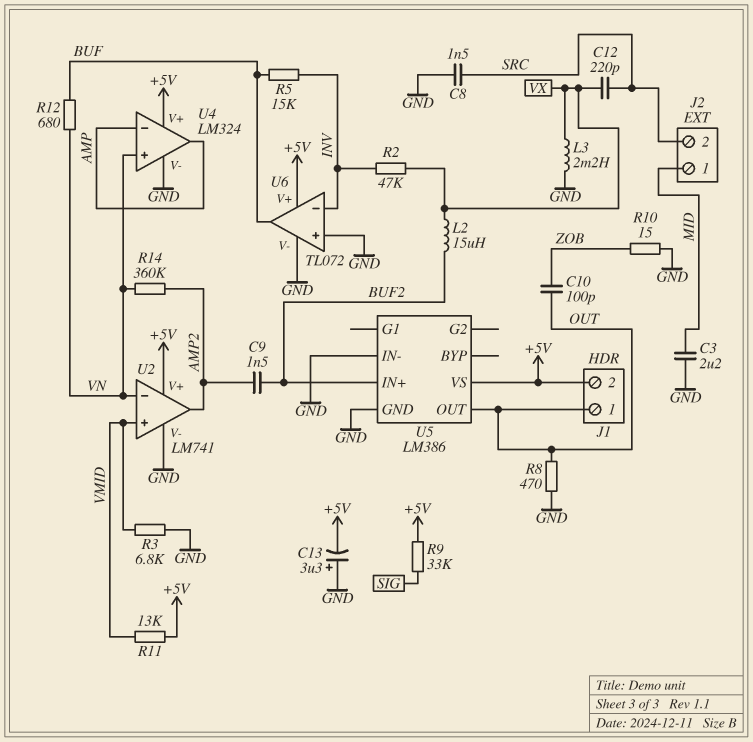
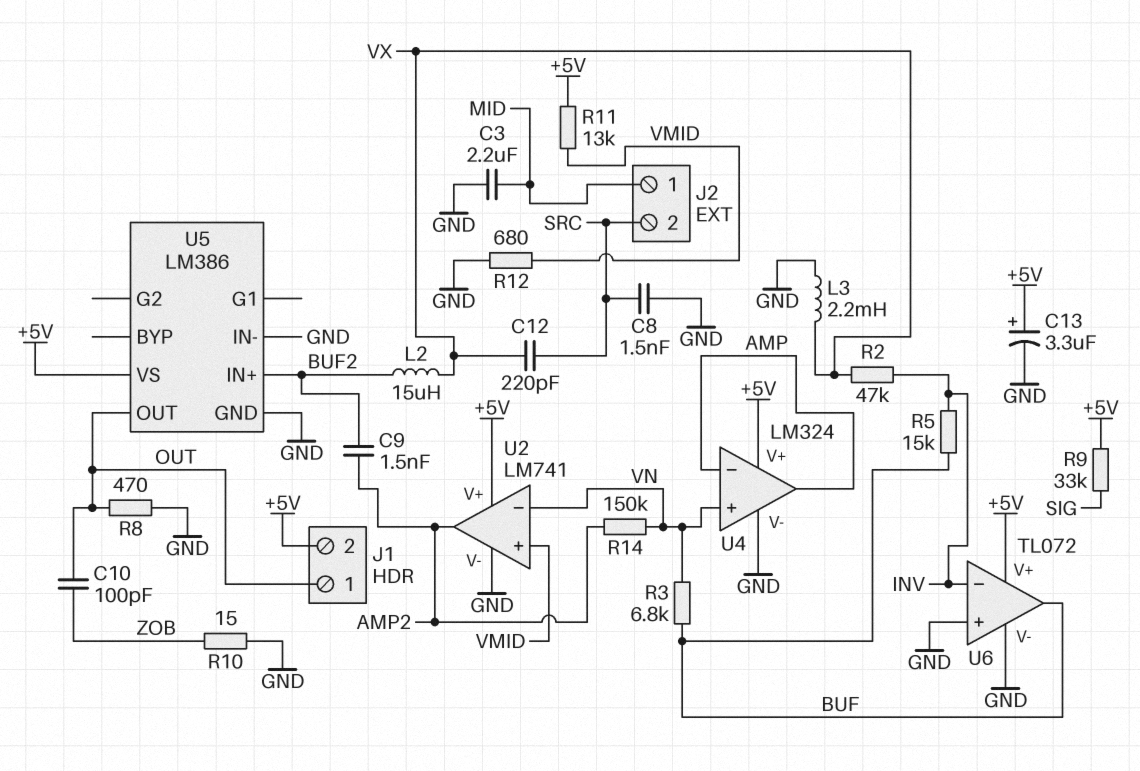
C13: 3.3uF (plus GND, minus +5V) -> 3.3uF (plus +5V, minus GND)
R3: 6.8k (GND, VMID) -> 6.8k (BUF, VN)
R12: 680 (BUF, VN) -> 680 (GND, VMID)
R14: 360k (AMP2, VN) -> 150k (AMP2, VN)

